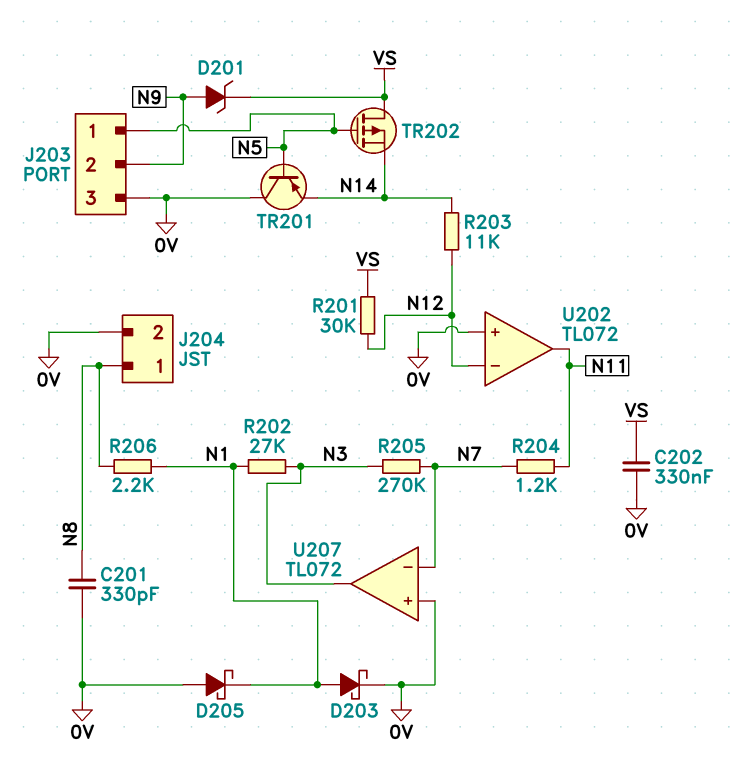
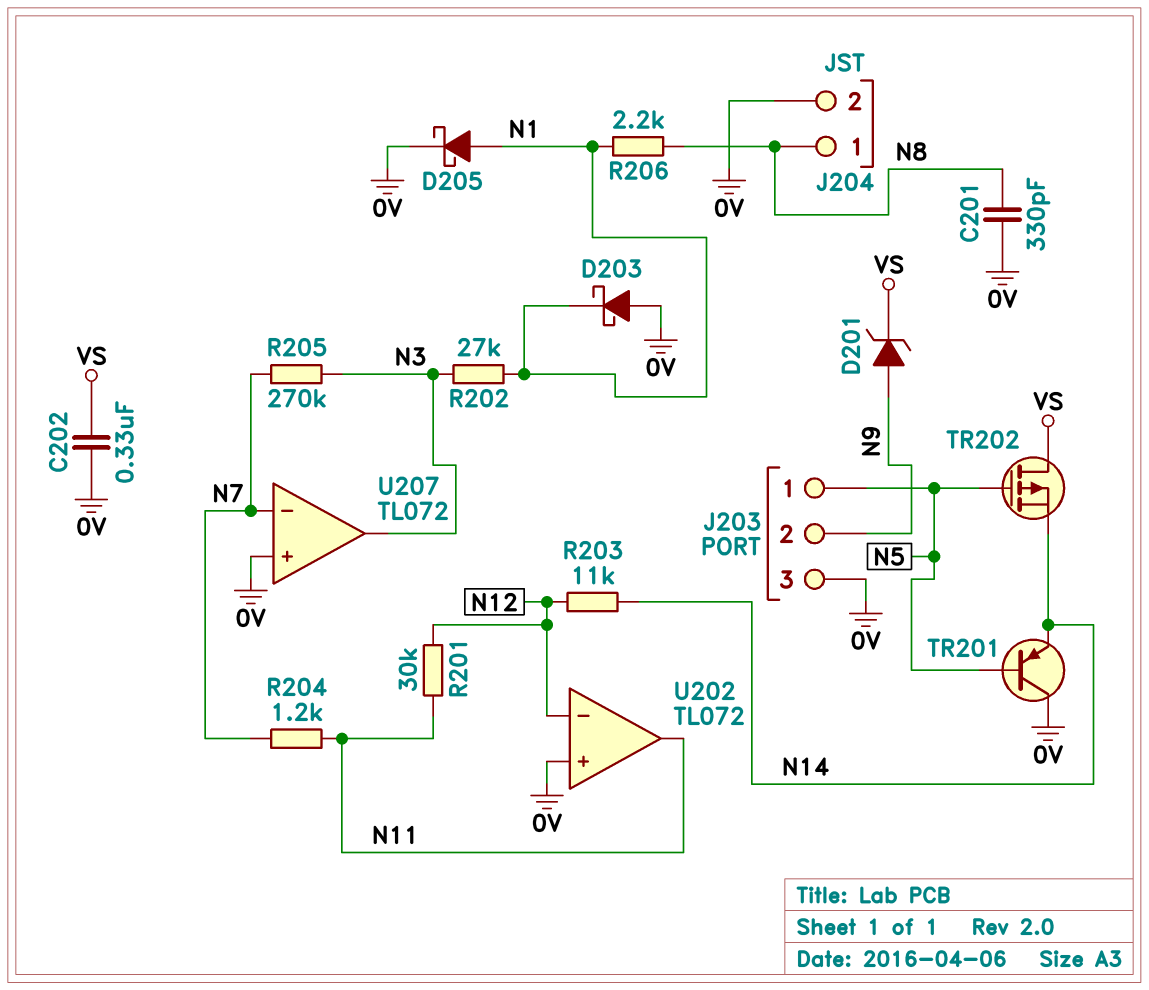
D203: schottky (A N1, K 0V) -> schottky (A 0V, K N1)
D205: schottky (A 0V, K N1) -> schottky (A N1, K 0V)
R201: 30k (N12, VS) -> 30k (N11, N12)

